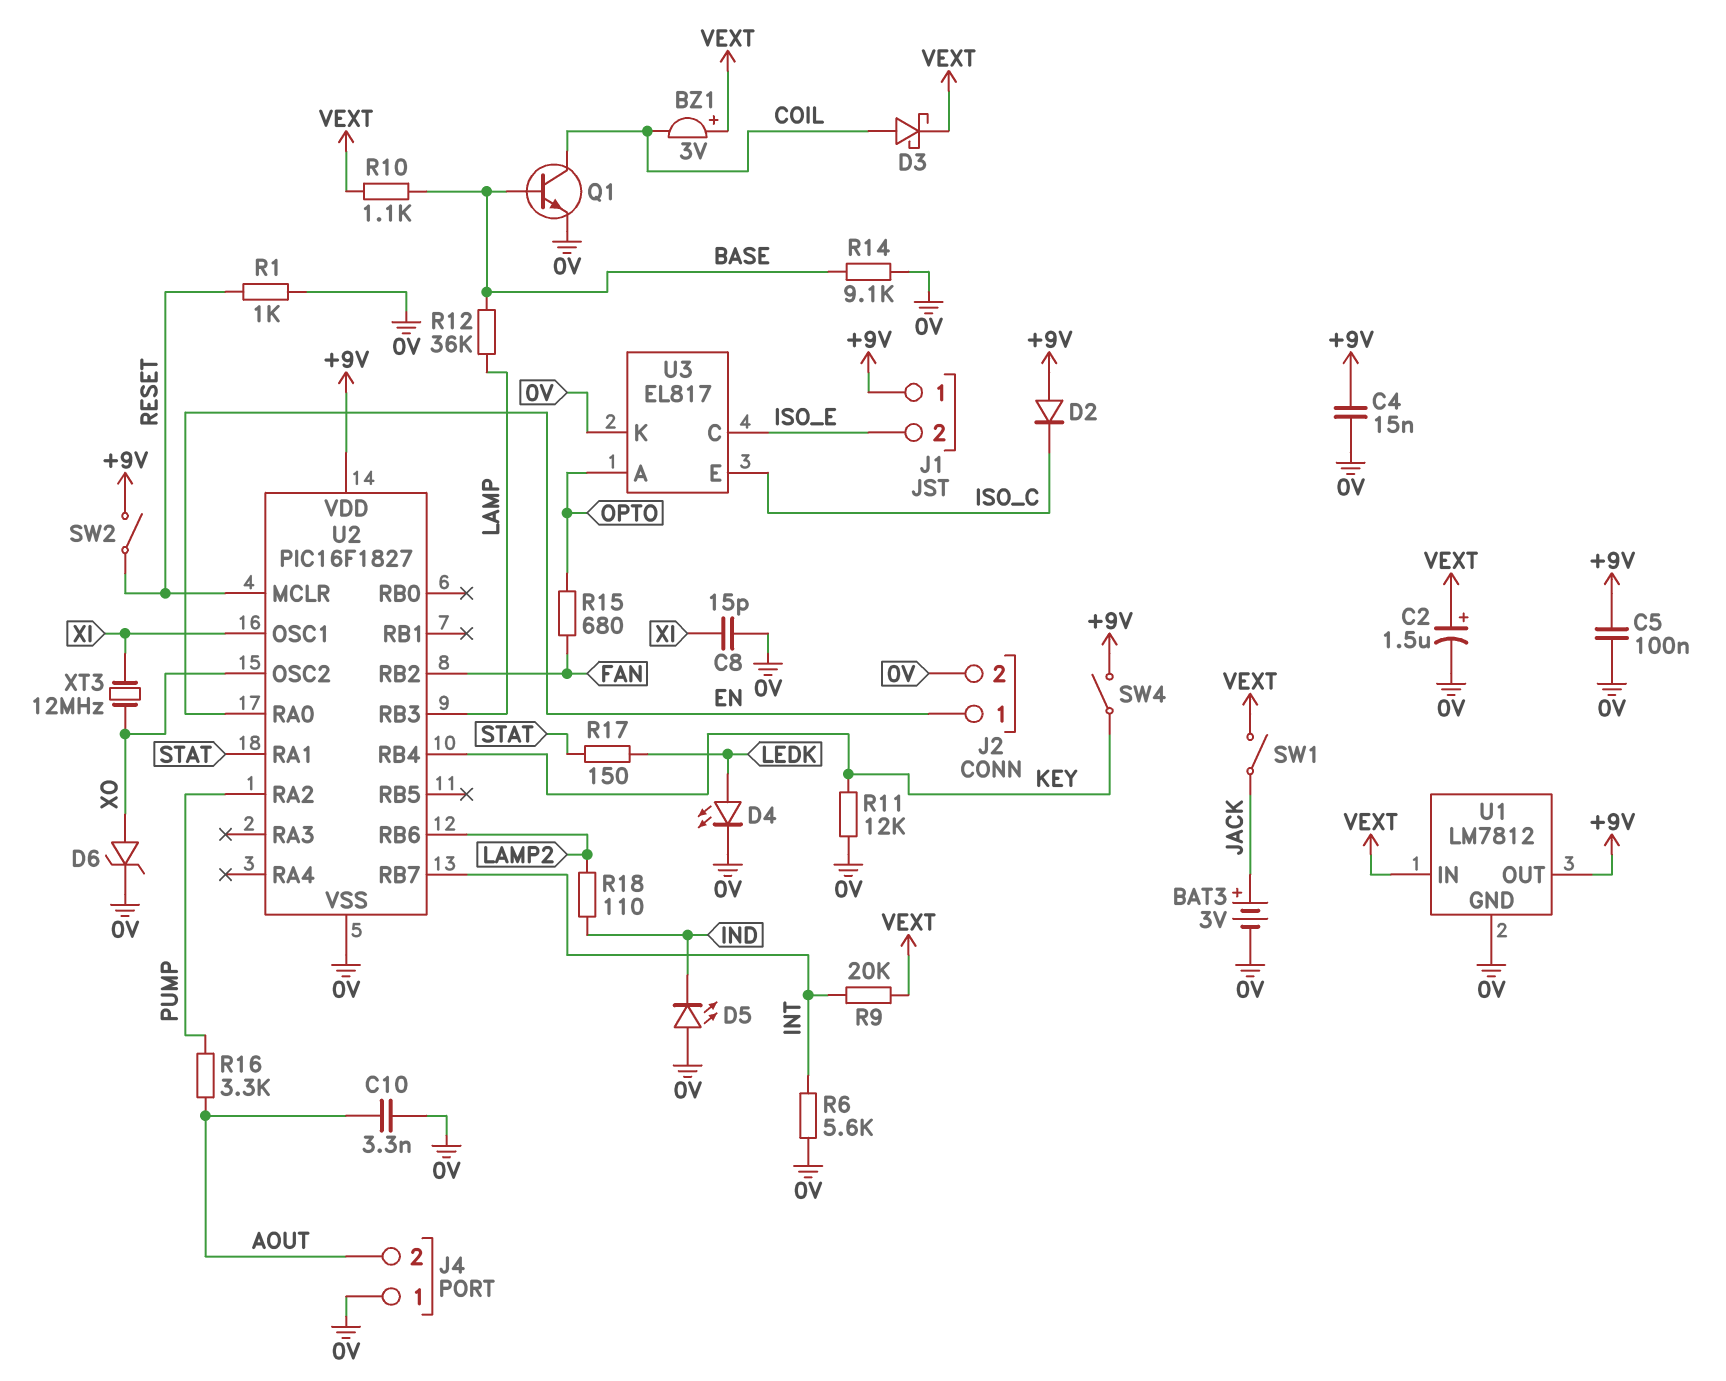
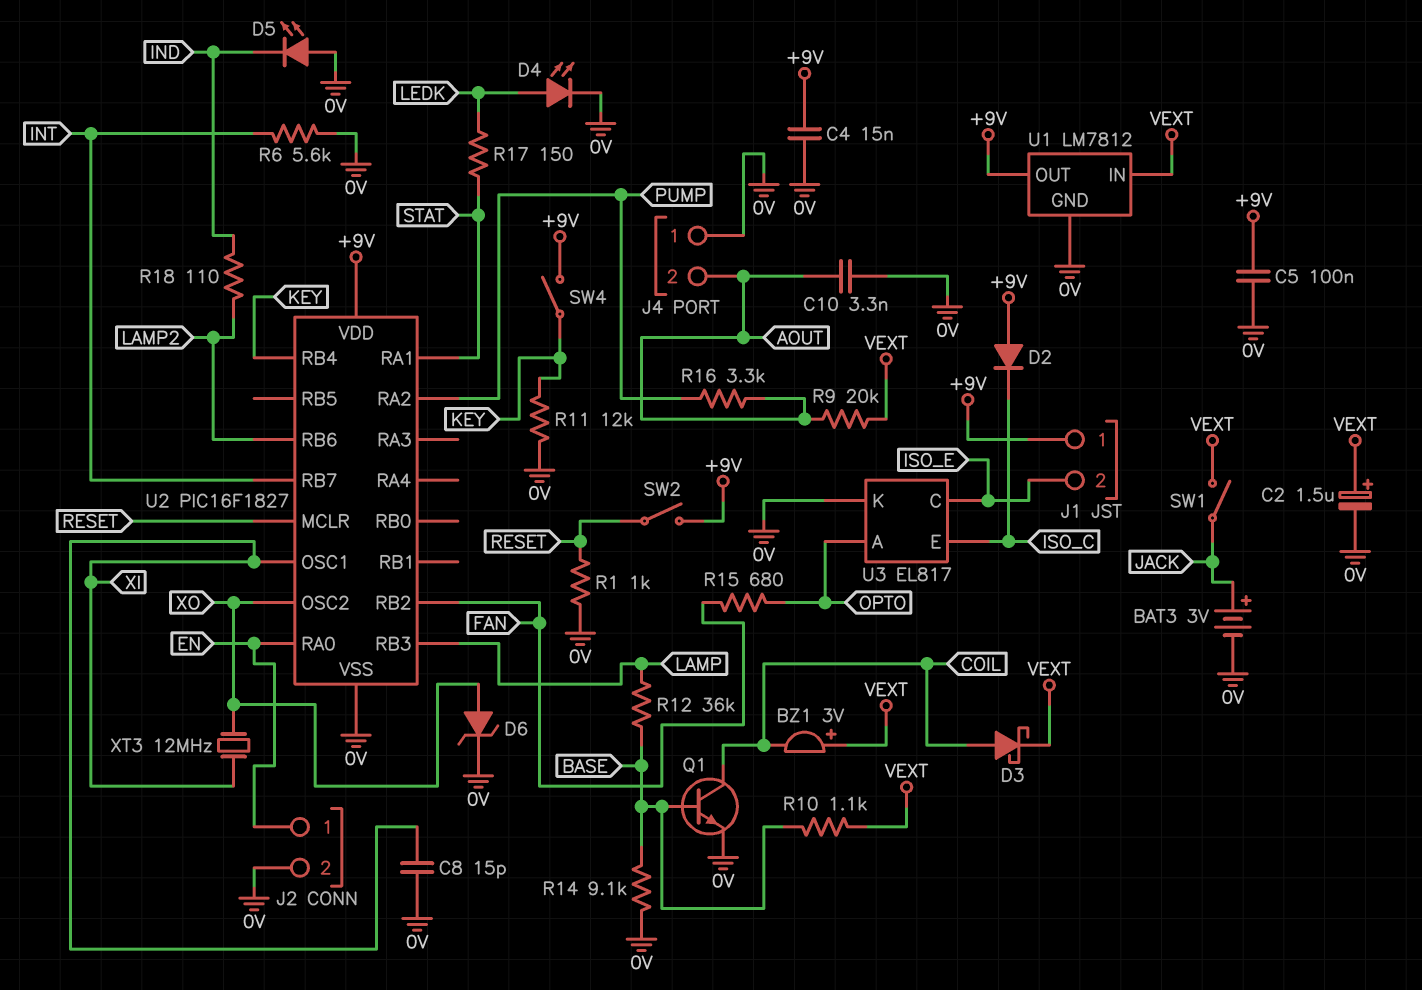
R9: 20k (INT, VEXT) -> 20k (AOUT, VEXT)

